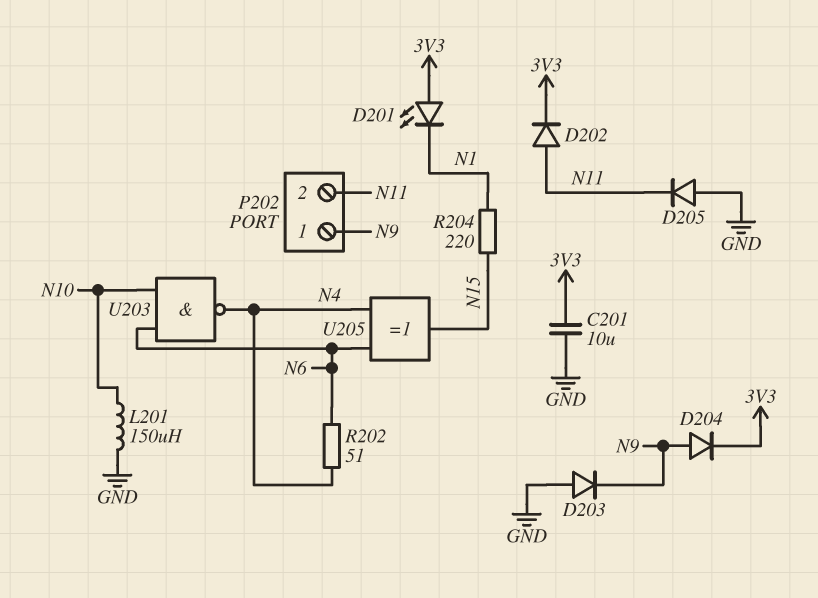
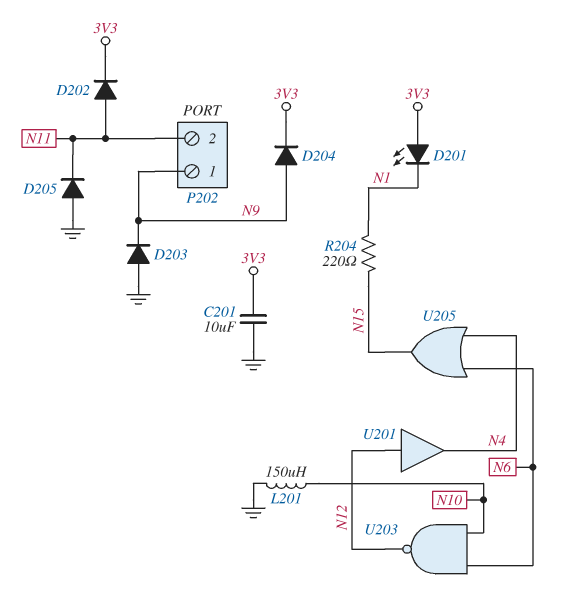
R202: 51 (N4, N6) -> none
U201: none -> buffer (in N12, out N4)
U203: NAND (in N6, in N10, out N4) -> NAND (in N6, in N10, out N12)
U205: XOR (in N4, in N6, out N15) -> OR (in N4, in N6, out N15)

